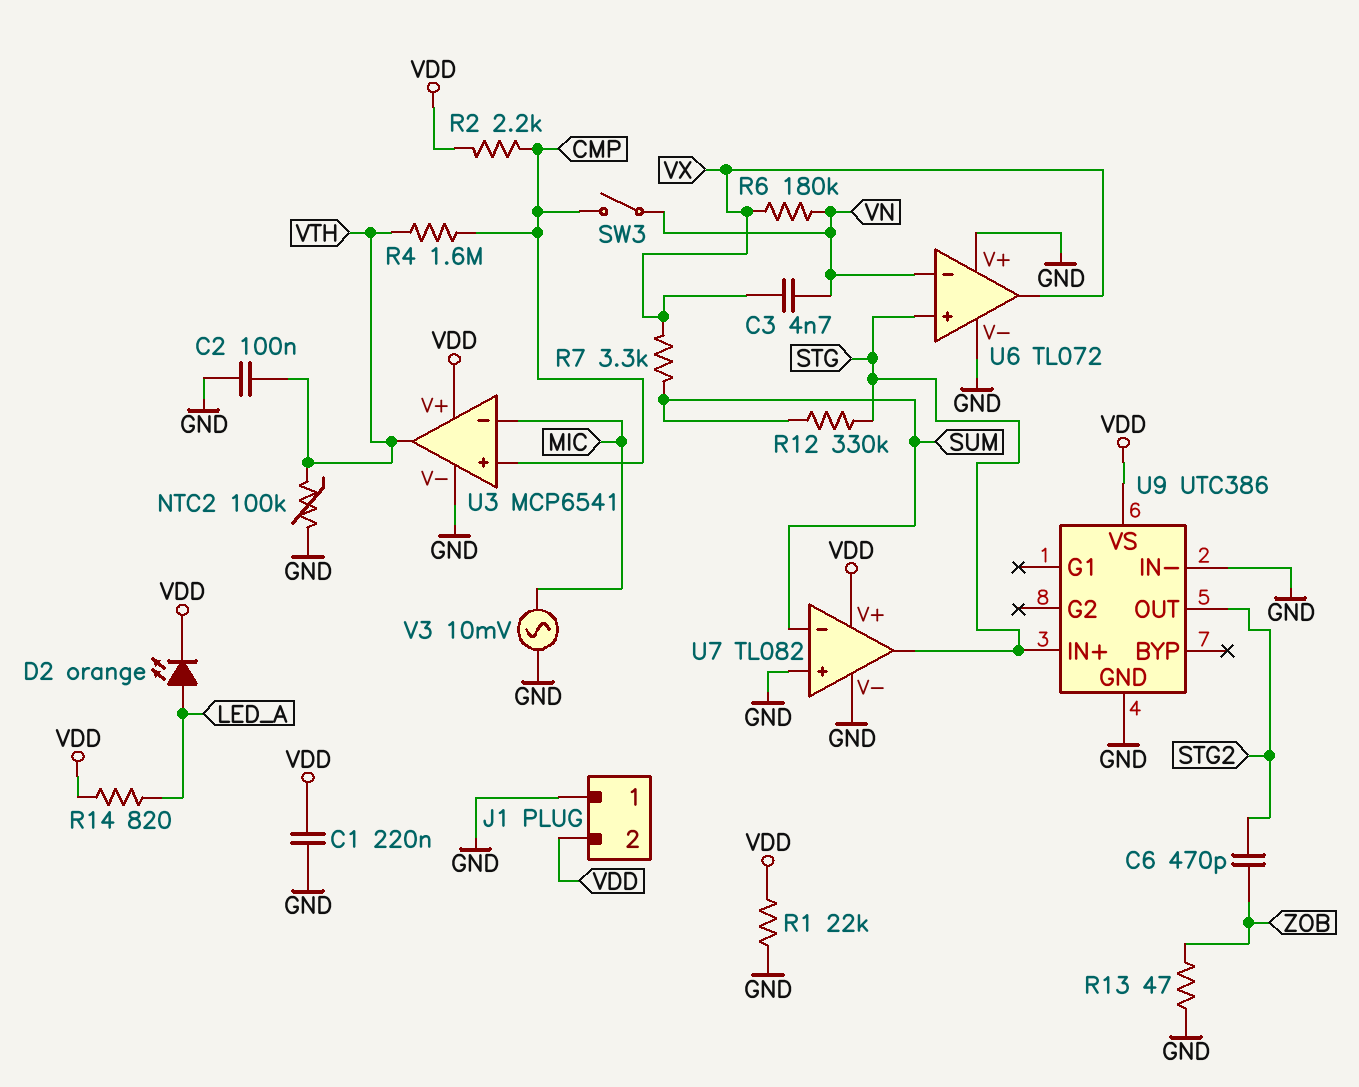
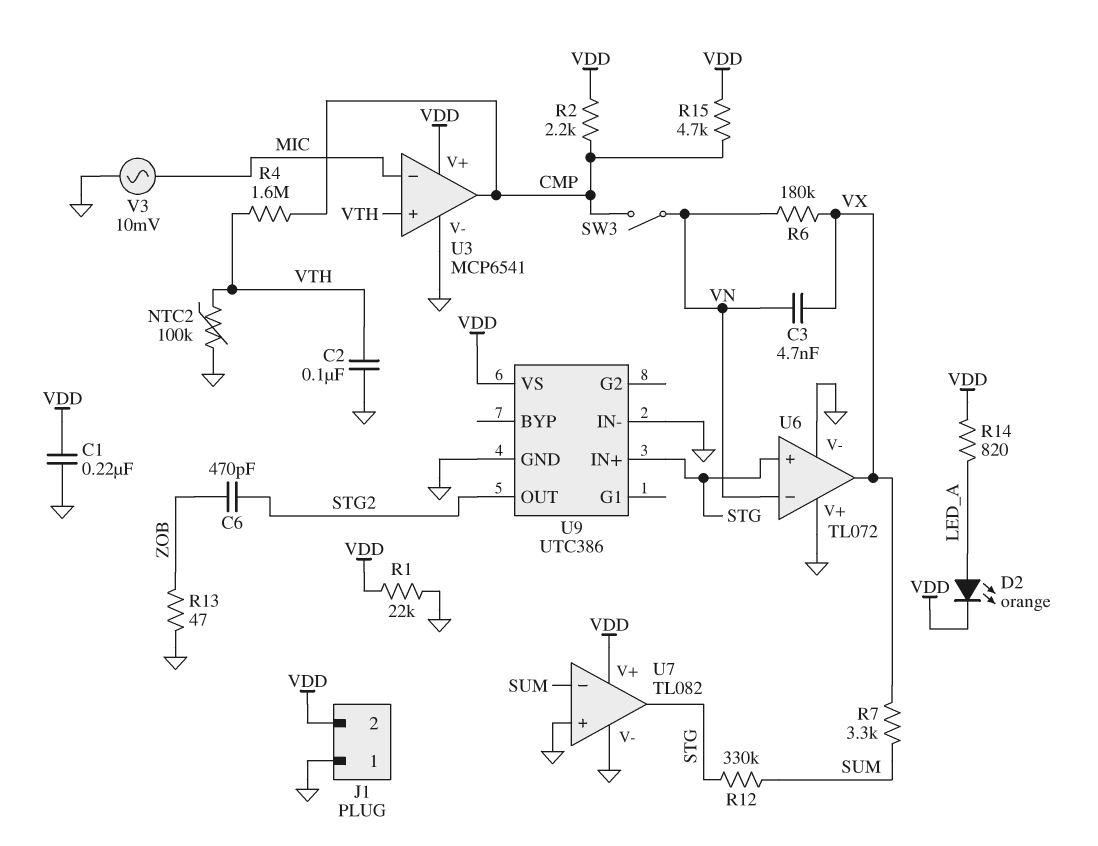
R15: none -> 4.7k (CMP, VDD)
U3 pin in+: CMP -> VTH
U3 pin out: VTH -> CMP

